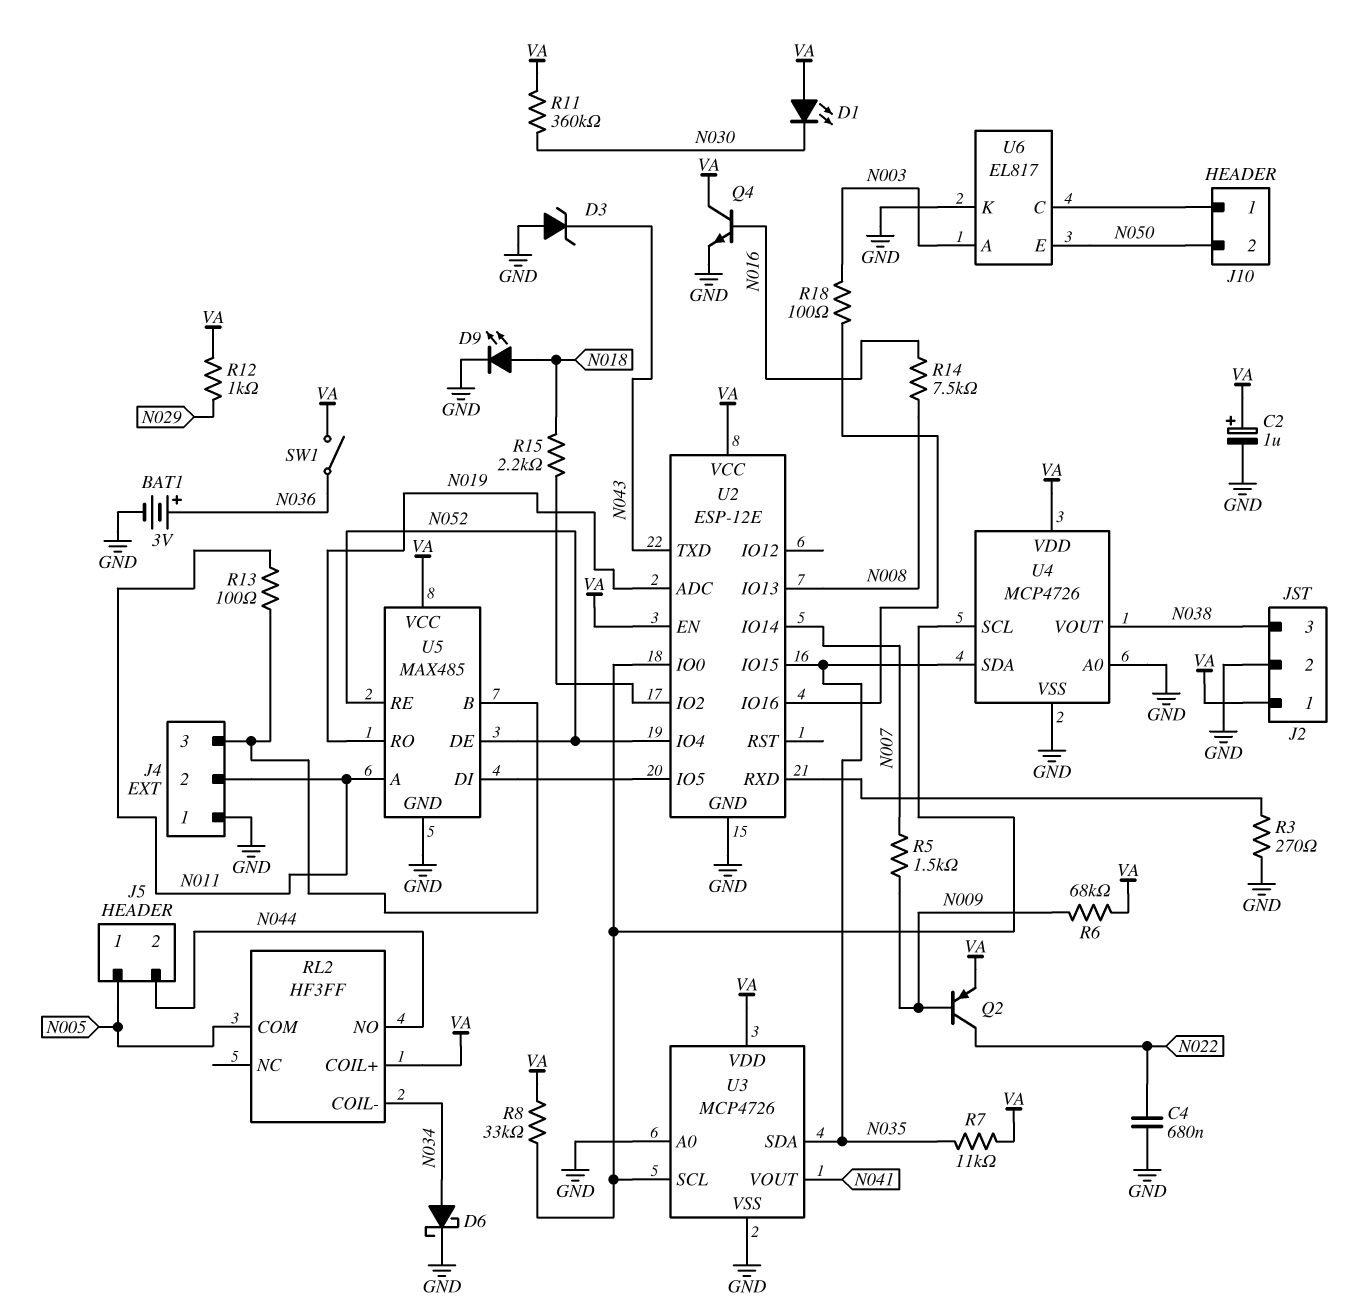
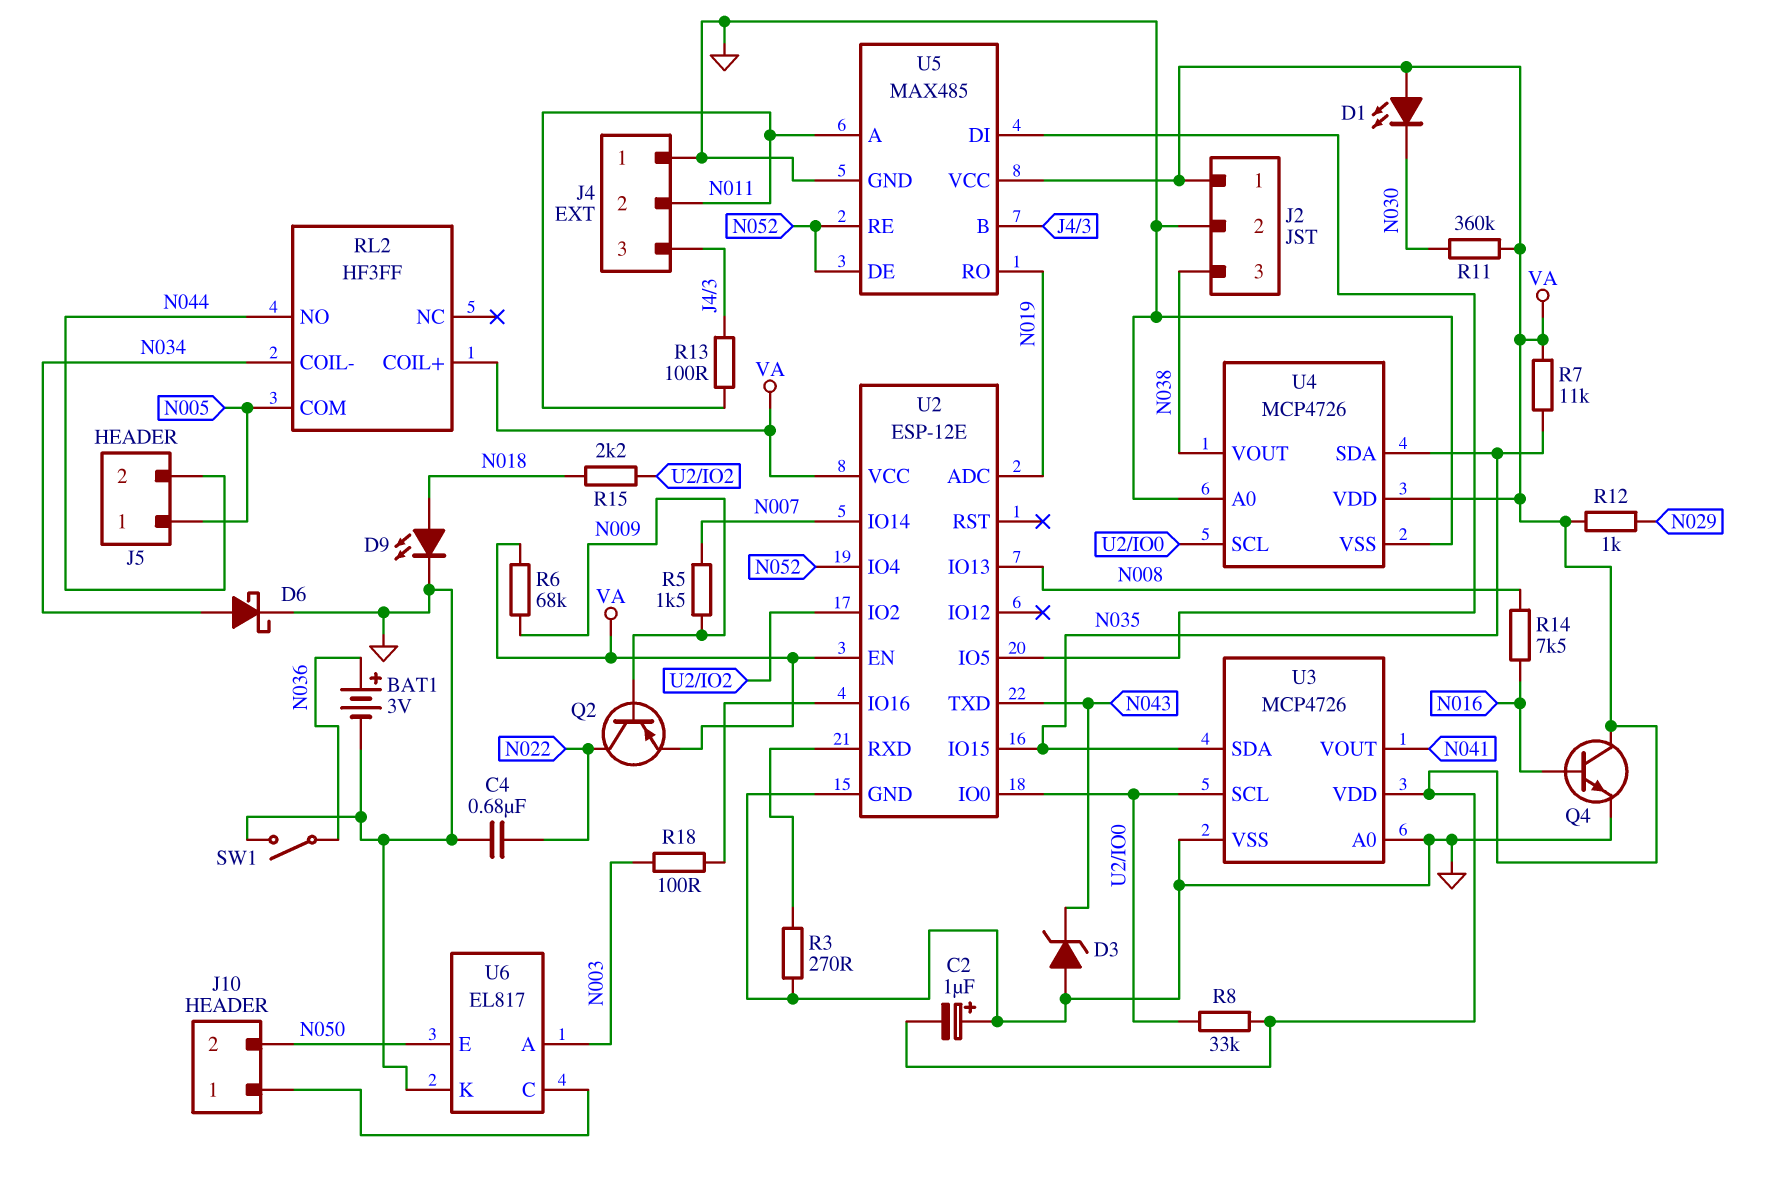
C2: 1uF (plus VA, minus GND) -> 1uF (plus GND, minus VA)
SW1: switch (N036, VA) -> switch (GND, N036)

